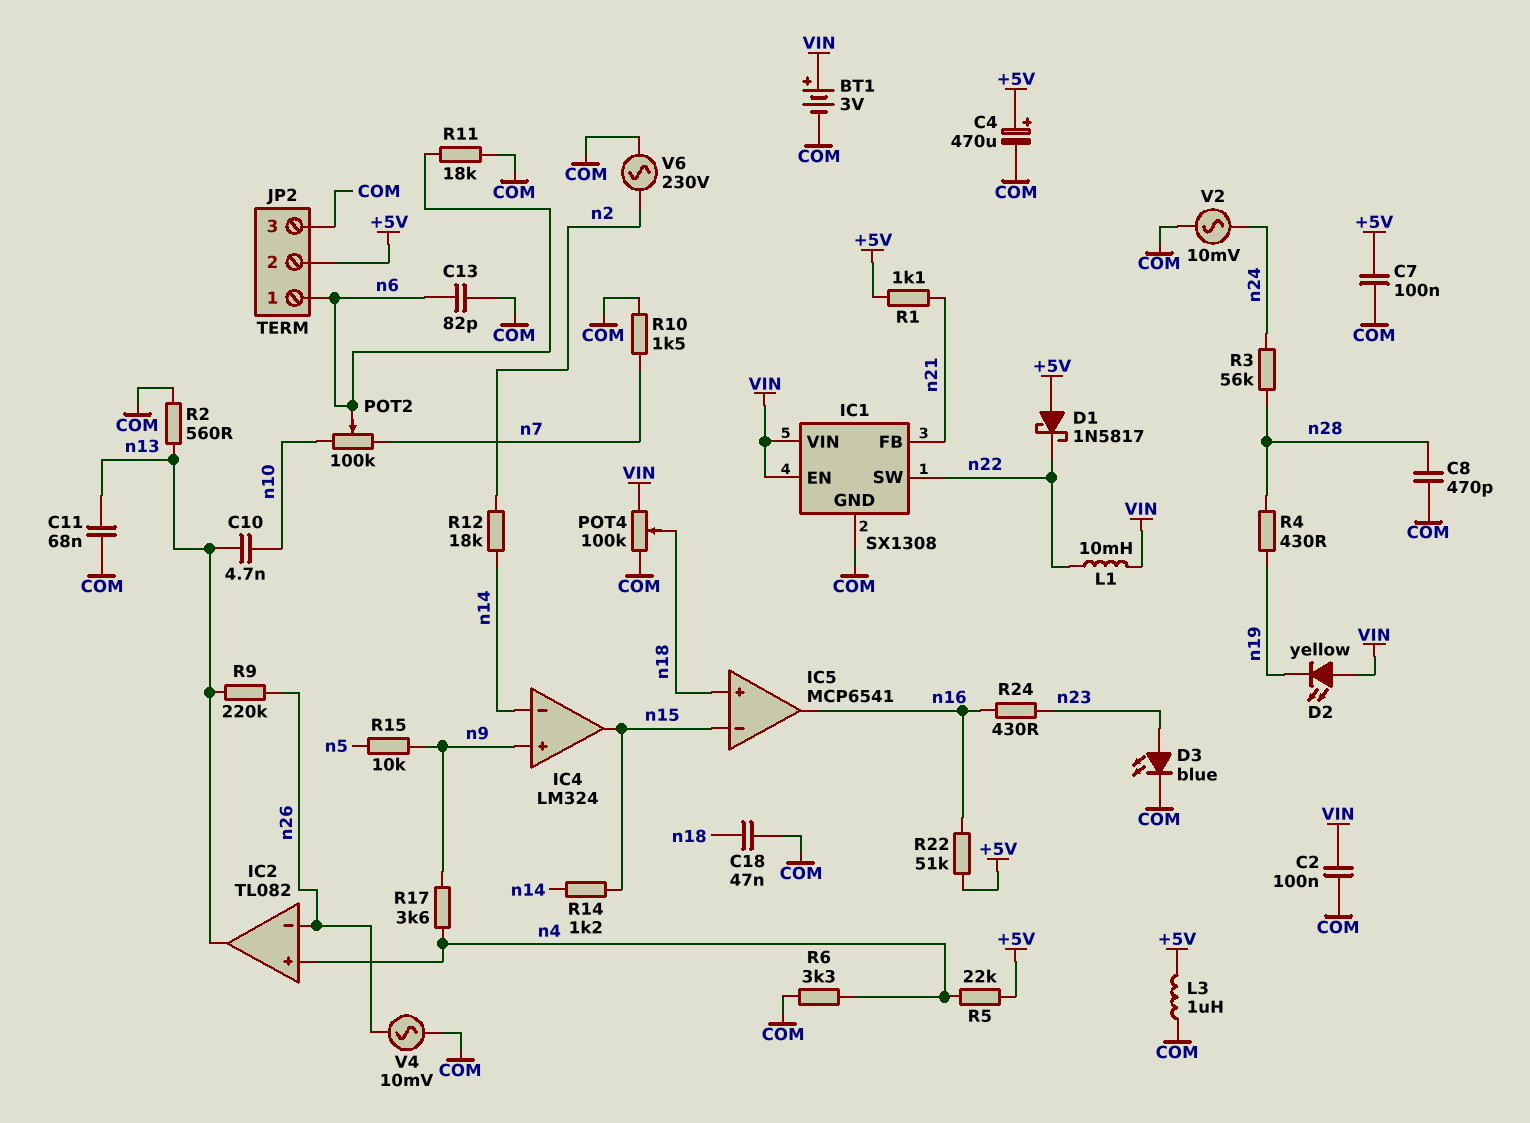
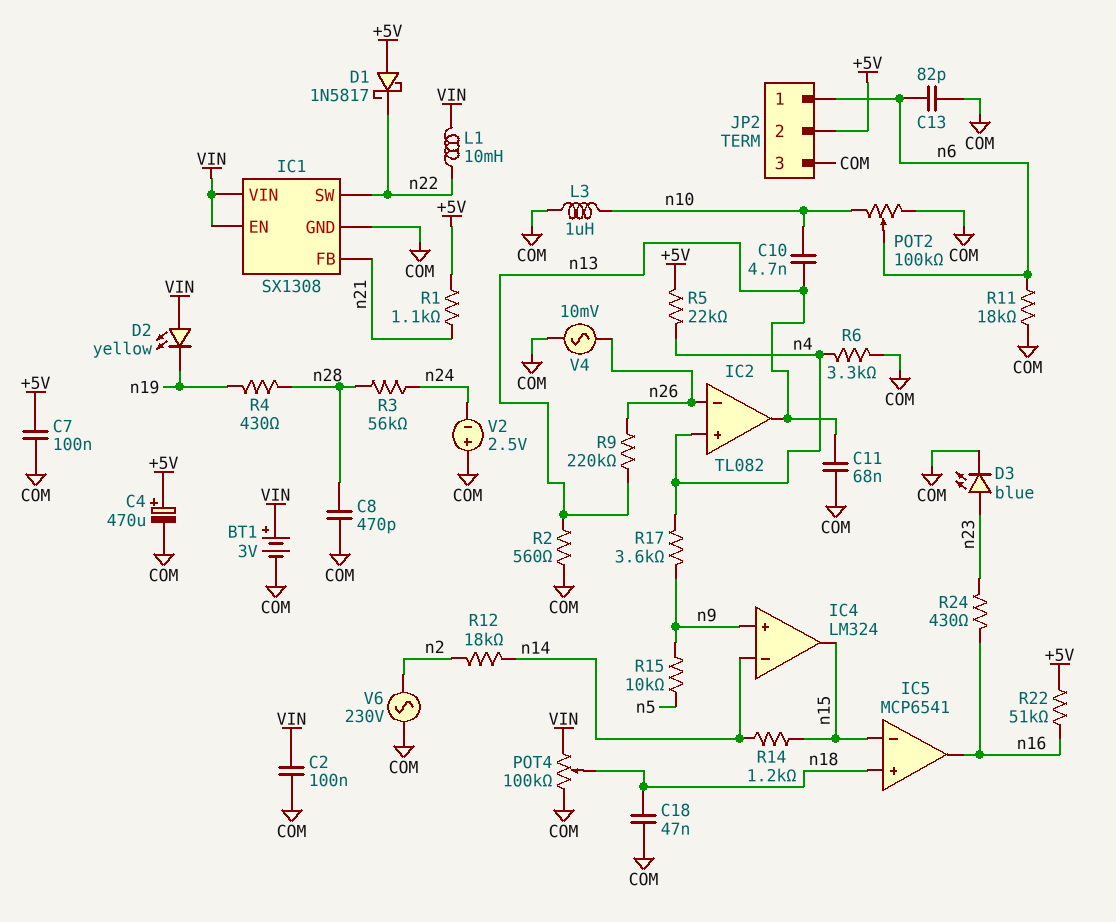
L3: 1uH (+5V, COM) -> 1uH (COM, n10)
POT2: 100k (n7, n10, wiper n6) -> 100k (COM, n10, wiper n6)
R10: 1.5k (COM, n7) -> none
V2: AC 10mV (COM, n24) -> 2.5V (plus COM, minus n24)

